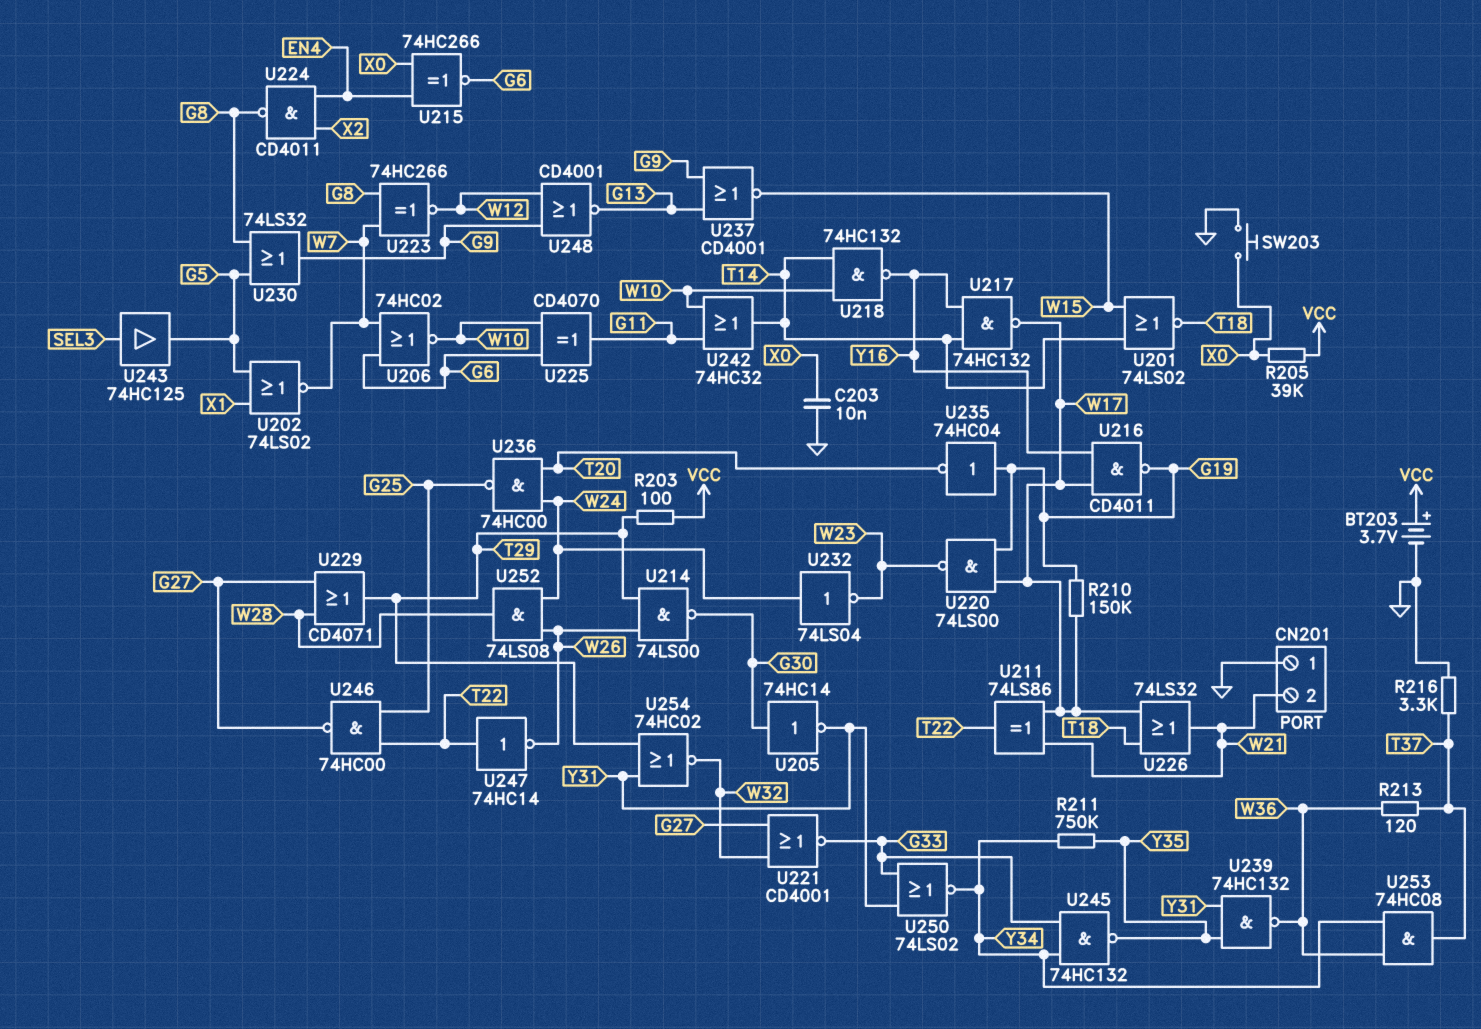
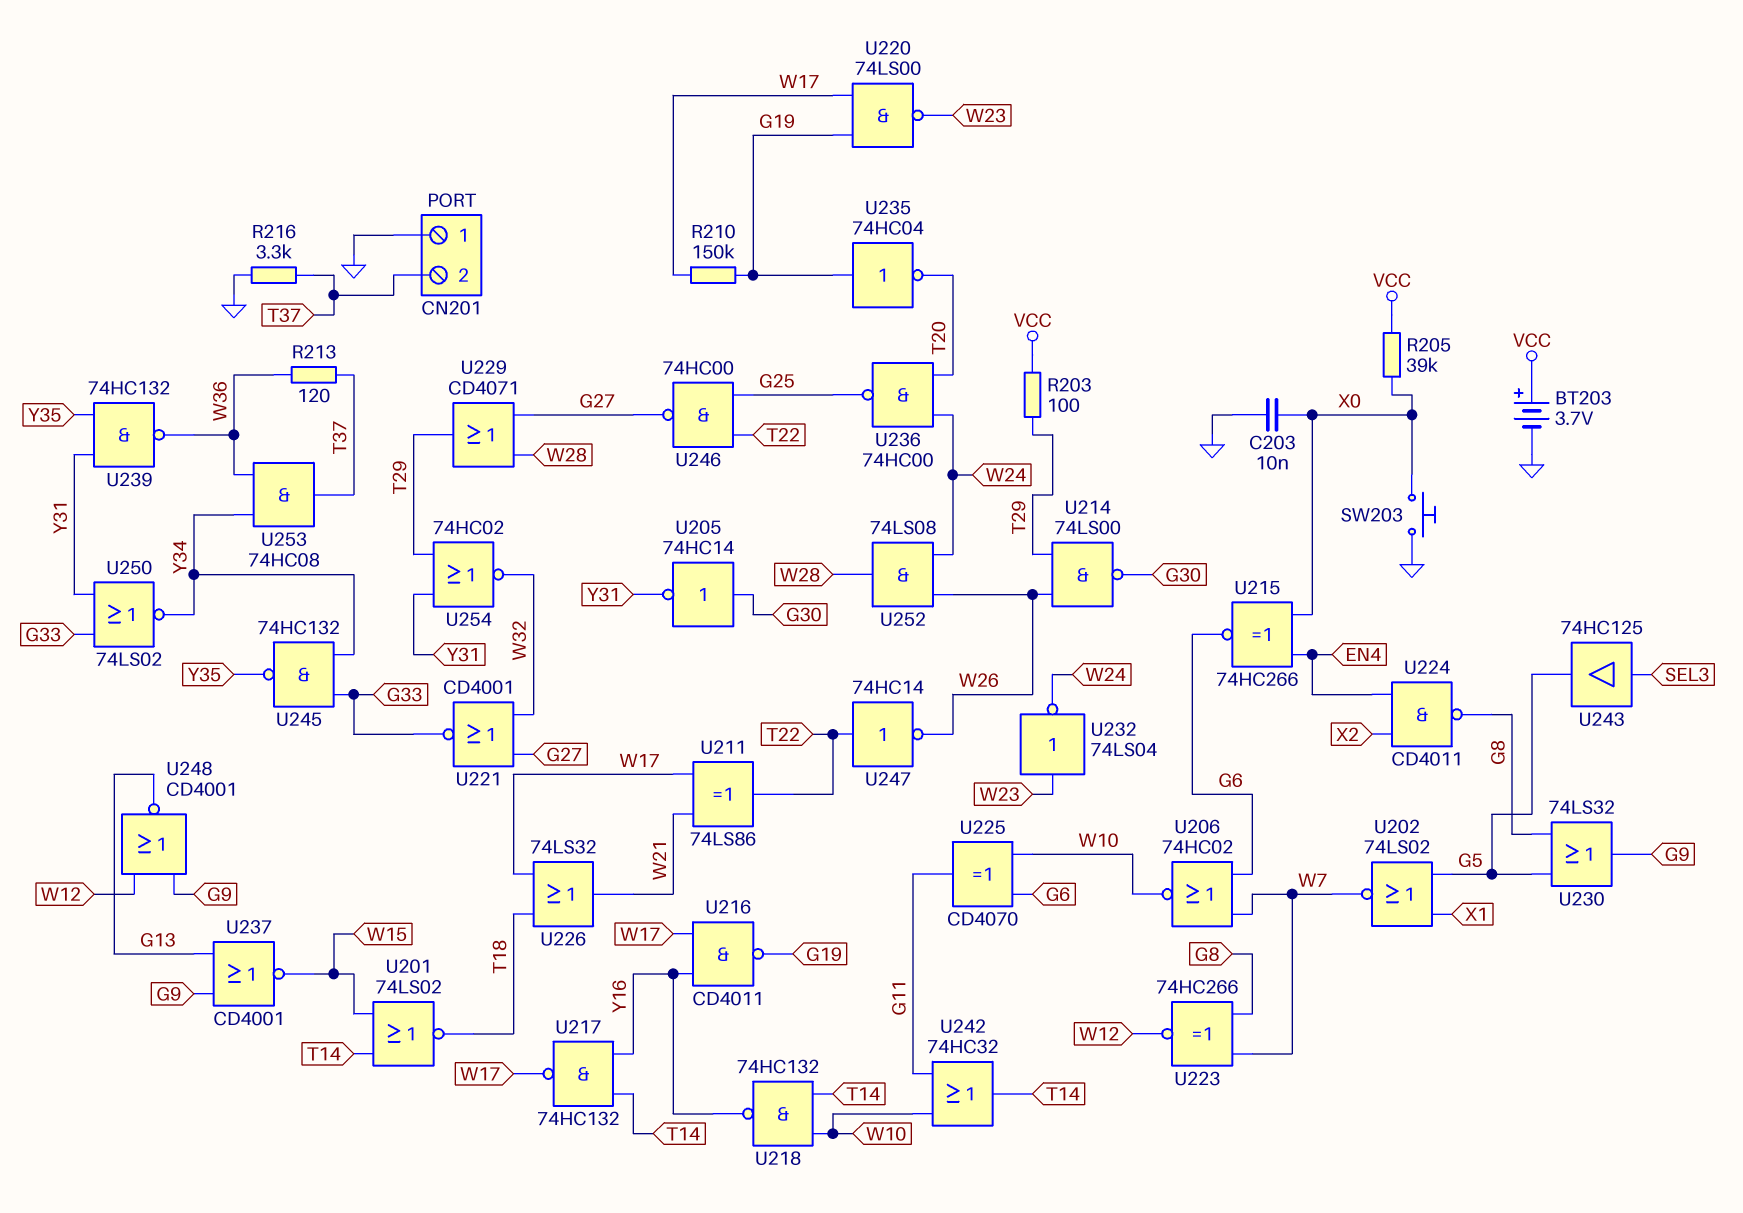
CN201 pin 2: W21 -> T37
R211: 750k (Y34, Y35) -> none
U232: NOT 74LS04 (in W24, out W23) -> NOT 74LS04 (in W23, out W24)

